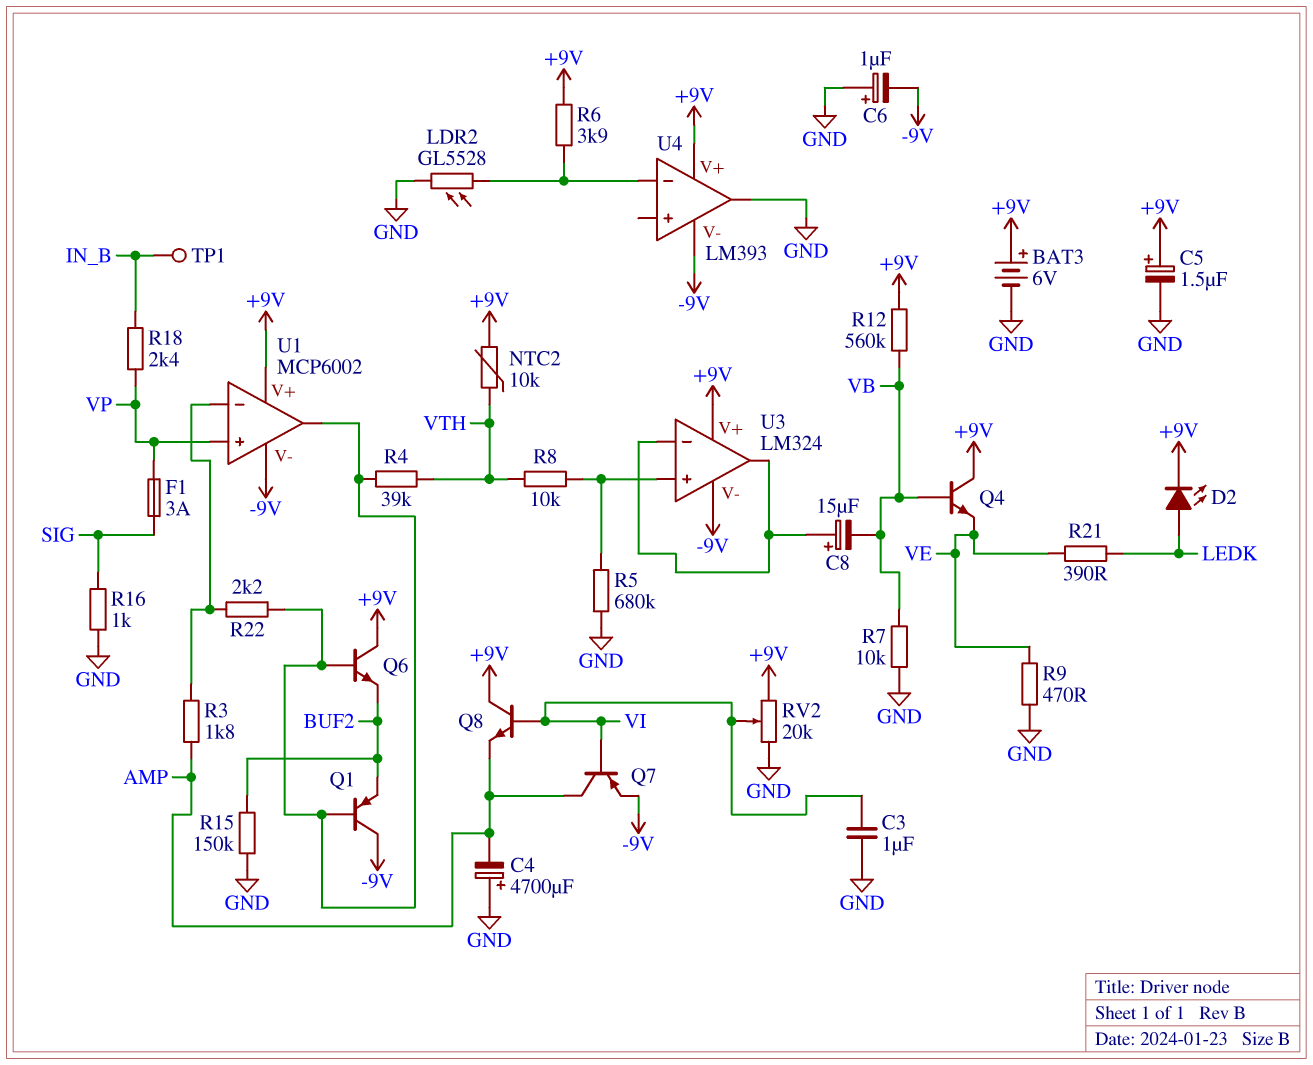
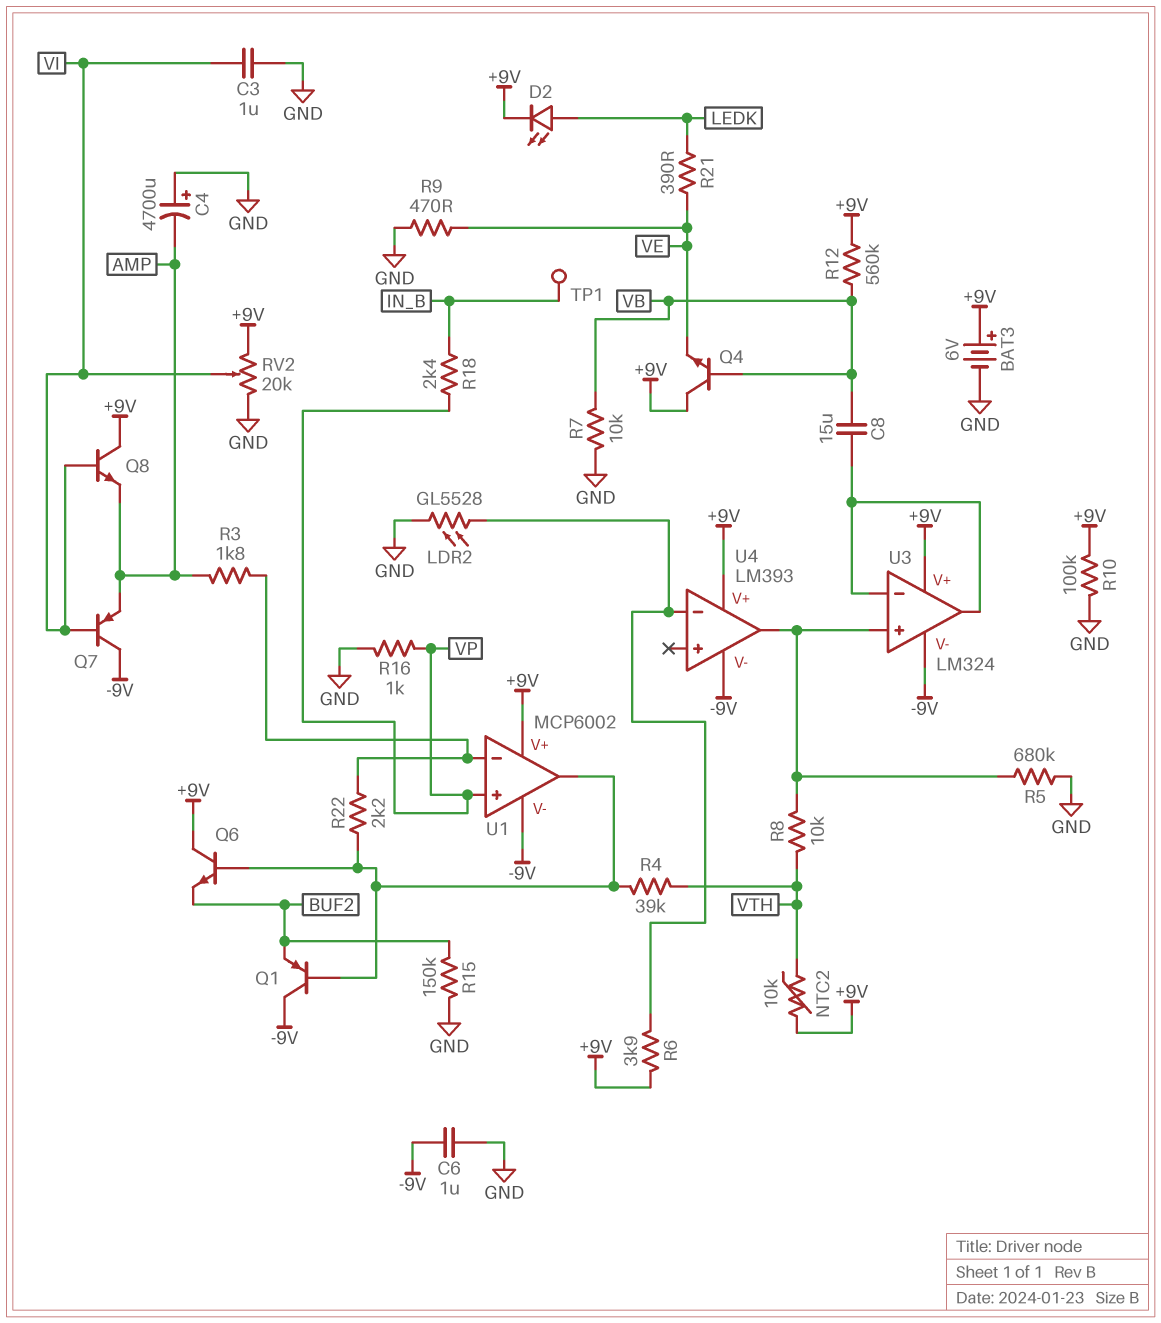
C5: 1.5uF (plus +9V, minus GND) -> none
C6: 1uF (plus GND, minus -9V) -> 1uF (-9V, GND)
C8: 15uF (plus U3/in-, minus VB) -> 15uF (U3/in-, VB)
F1: 3A (SIG, VP) -> none
Q7: PNP (B VI, C AMP, E -9V) -> PNP (B VI, C -9V, E AMP)
R10: none -> 100k (+9V, GND)
R16: 1k (GND, SIG) -> 1k (GND, VP)
U4 pin out: GND -> U3/in+

